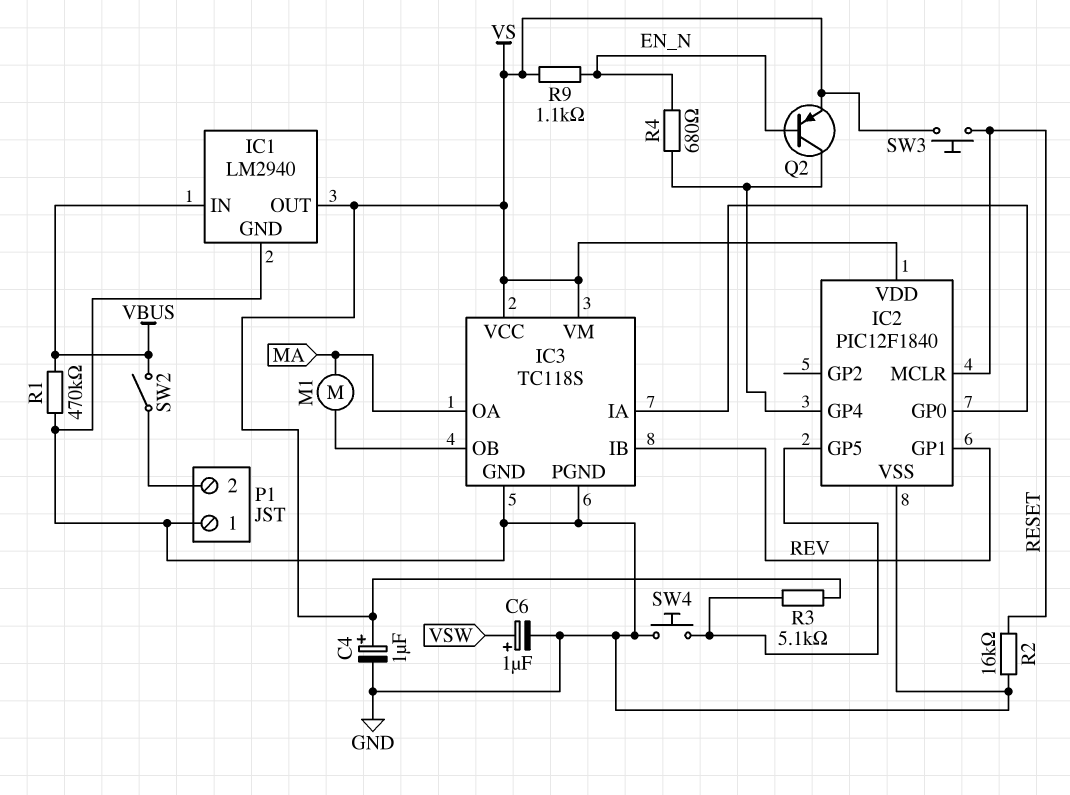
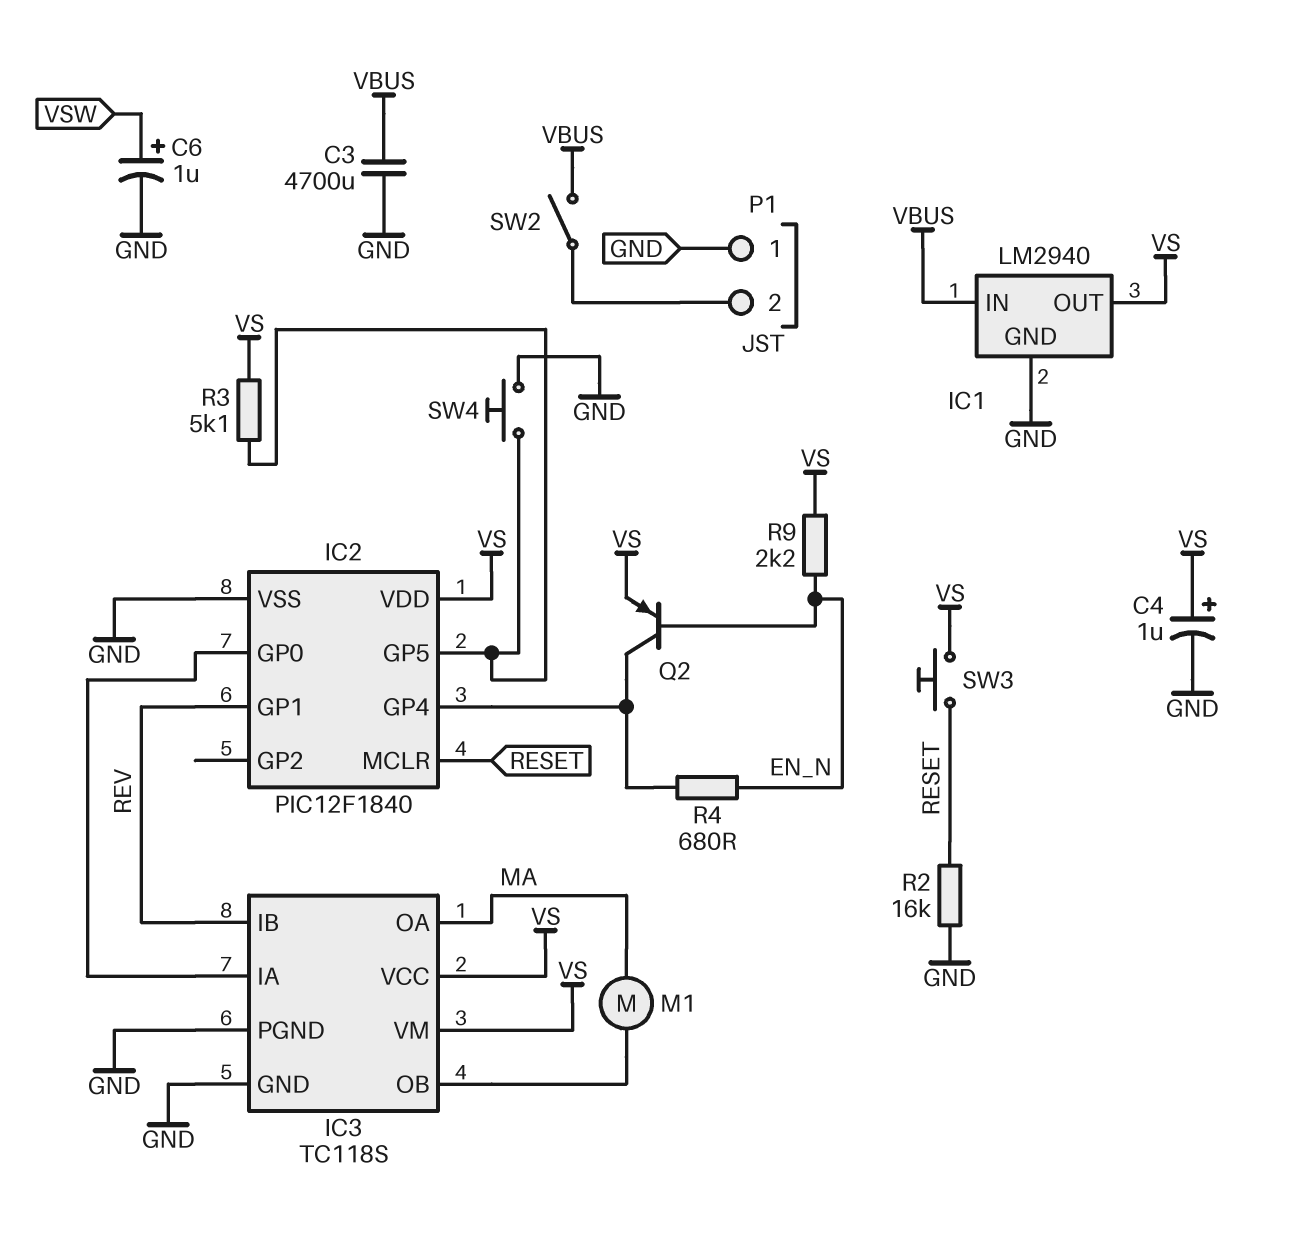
C3: none -> 4700uF (GND, VBUS)
R1: 470k (GND, VBUS) -> none
R9: 1.1k (EN_N, VS) -> 2.2k (EN_N, VS)

